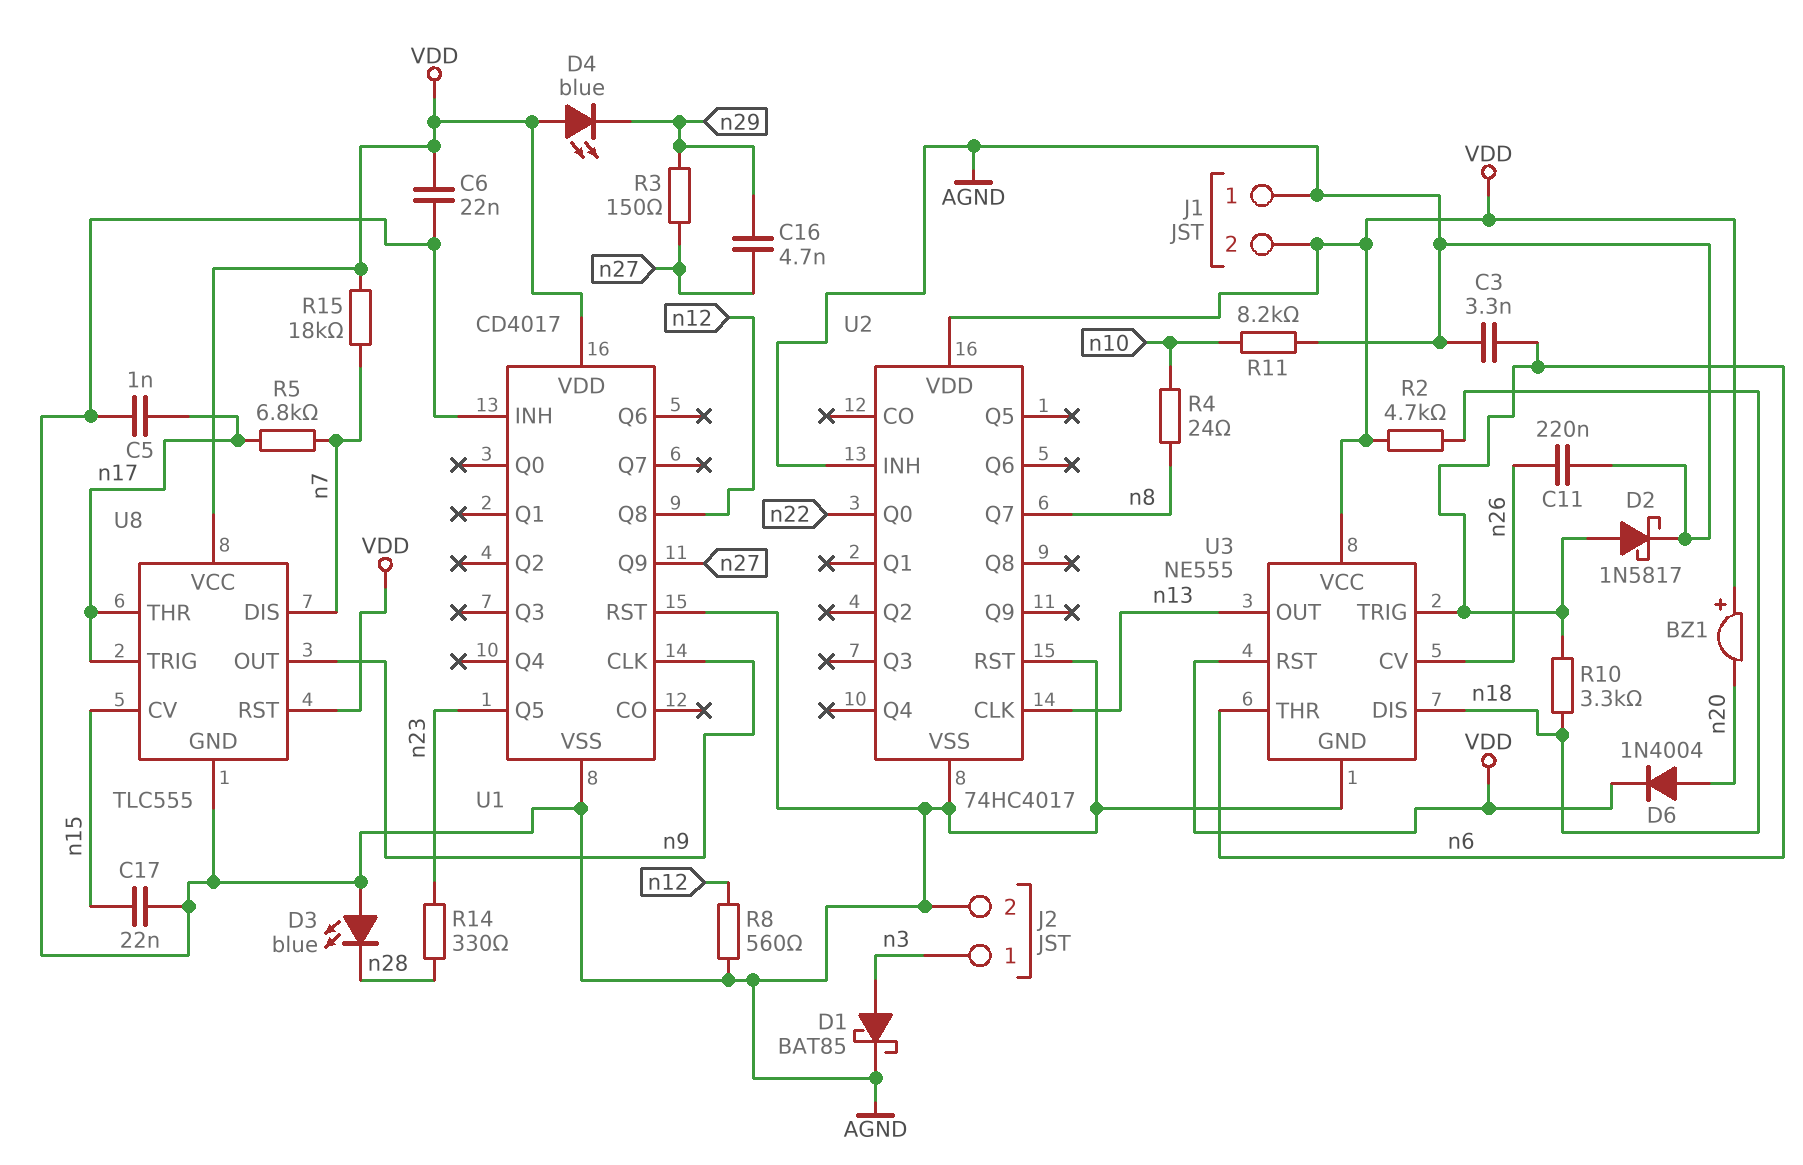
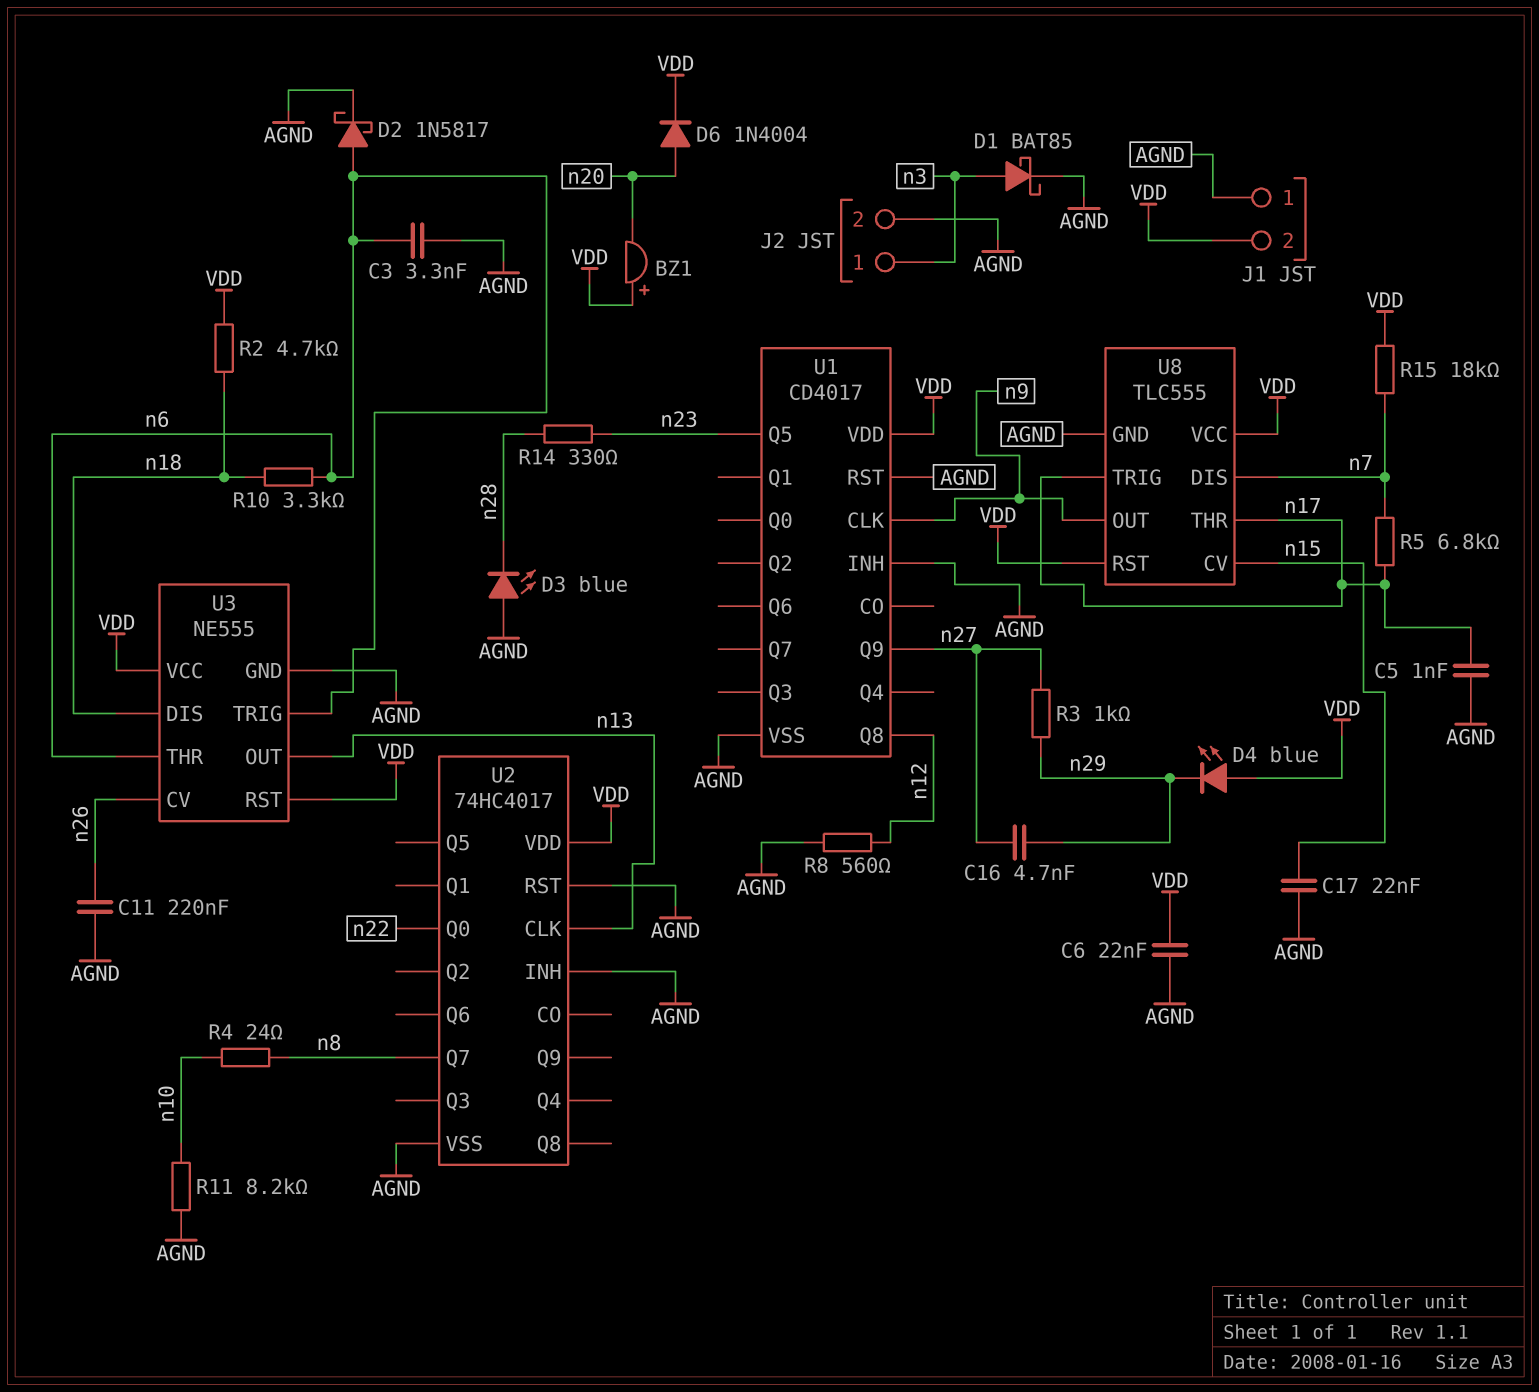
R3: 150 (n27, n29) -> 1k (n27, n29)

